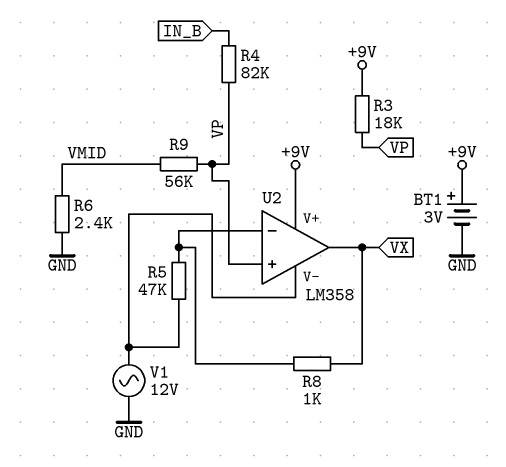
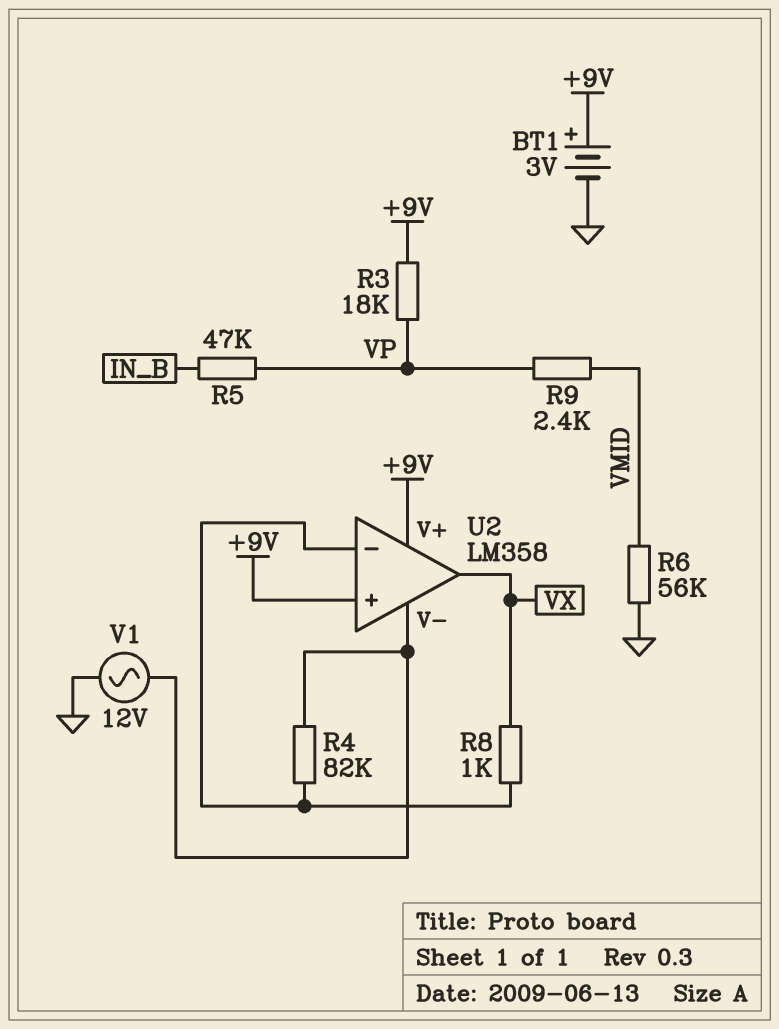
R4: 82k (IN_B, VP) -> 82k (U2/V-, U2/in-)
R5: 47k (U2/V-, U2/in-) -> 47k (IN_B, VP)
R6: 2.4k (GND, VMID) -> 56k (GND, VMID)
R9: 56k (VMID, VP) -> 2.4k (VMID, VP)
U2 pin in+: VP -> +9V

